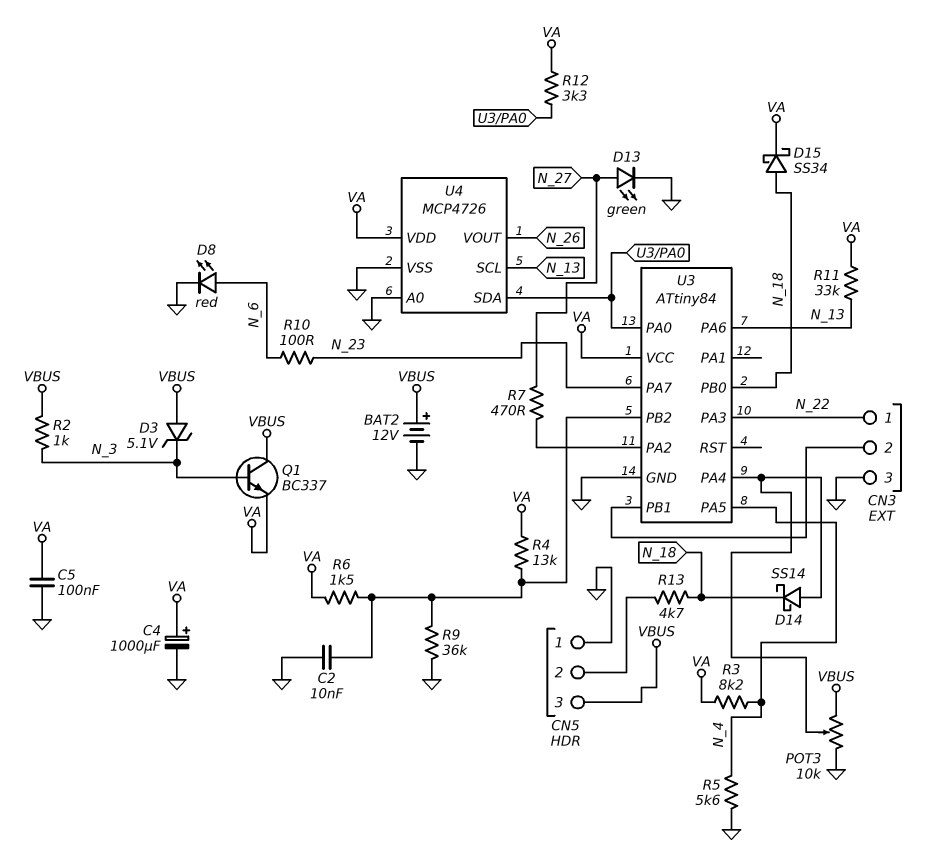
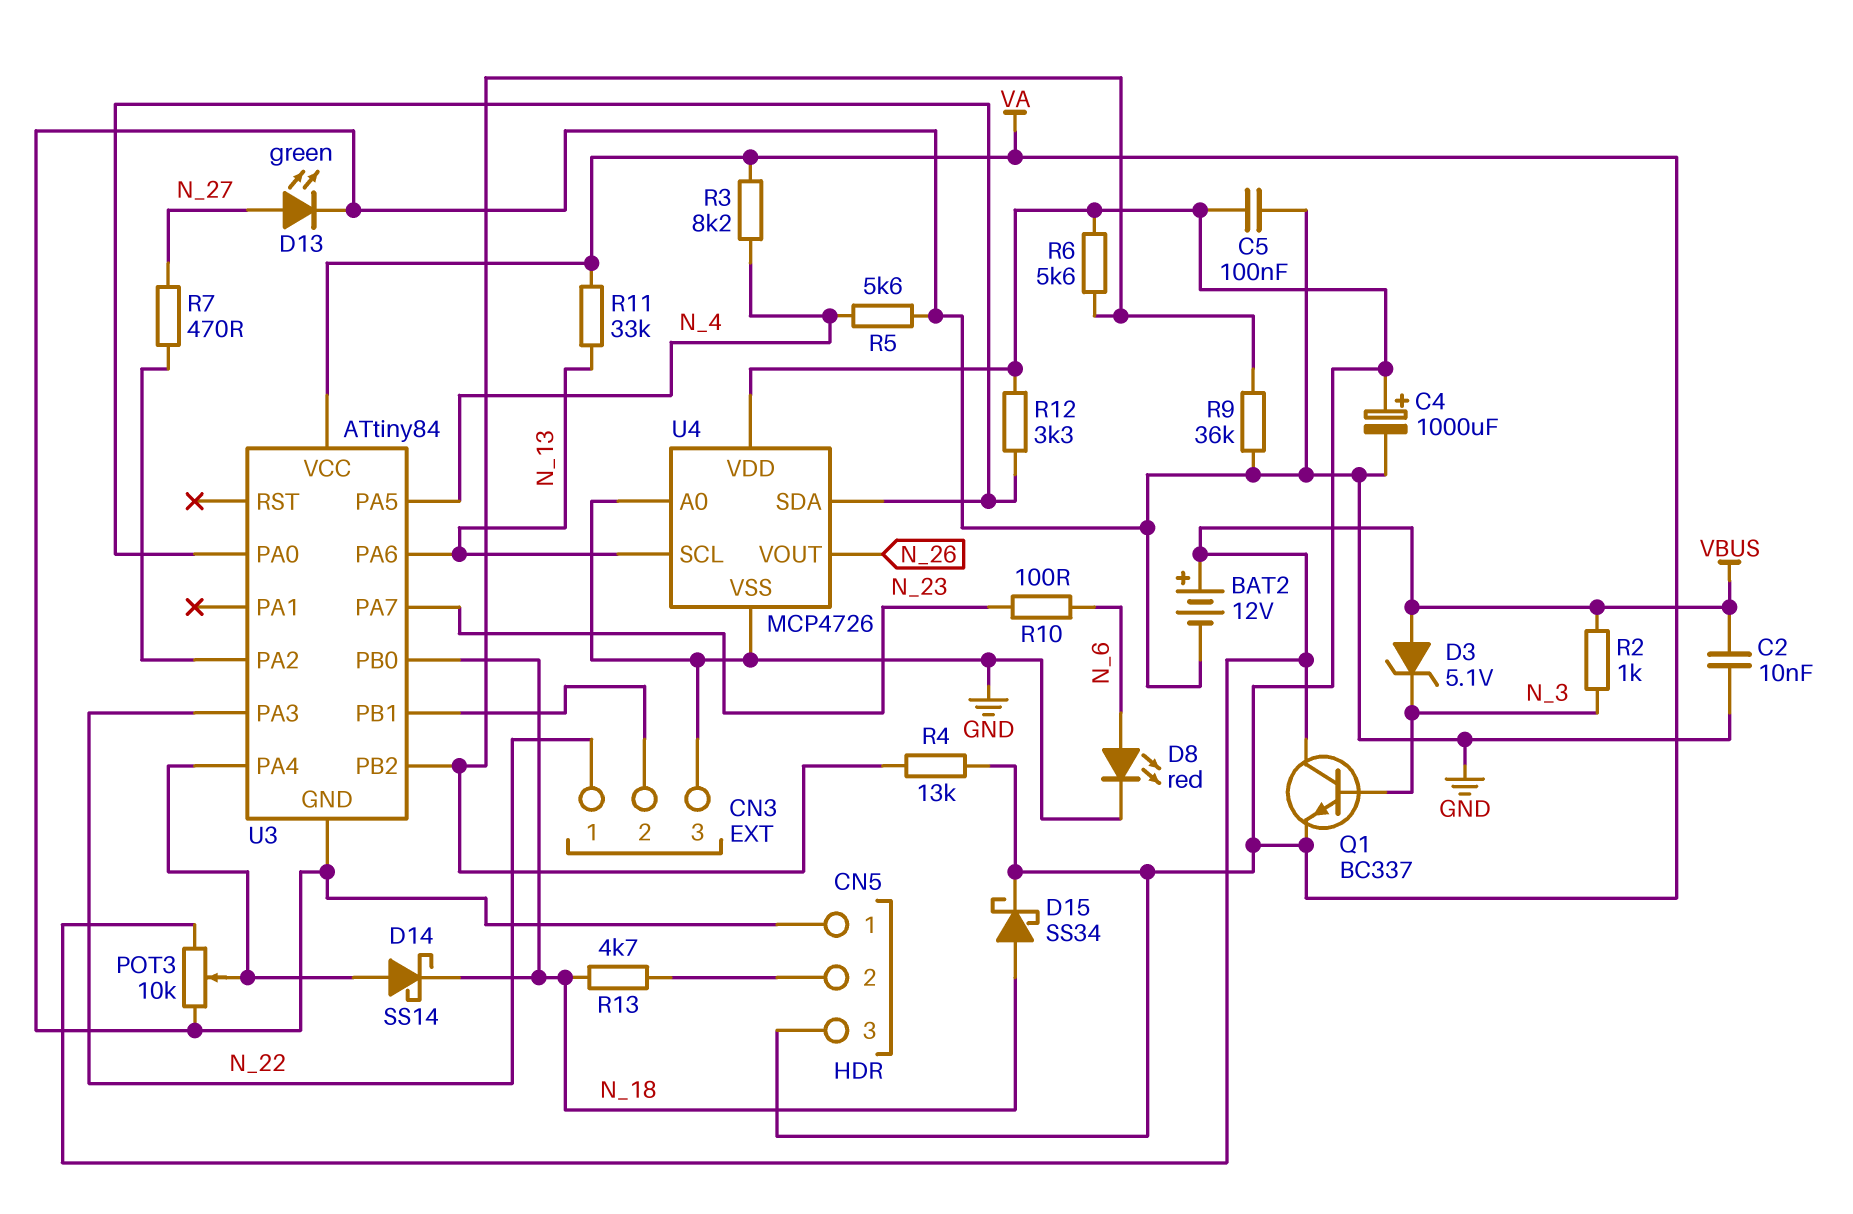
C2: 10nF (GND, U3/PB2) -> 10nF (GND, VBUS)
CN5 pin 3: VBUS -> VA
R6: 1.5k (U3/PB2, VA) -> 5.6k (U3/PB2, VA)

